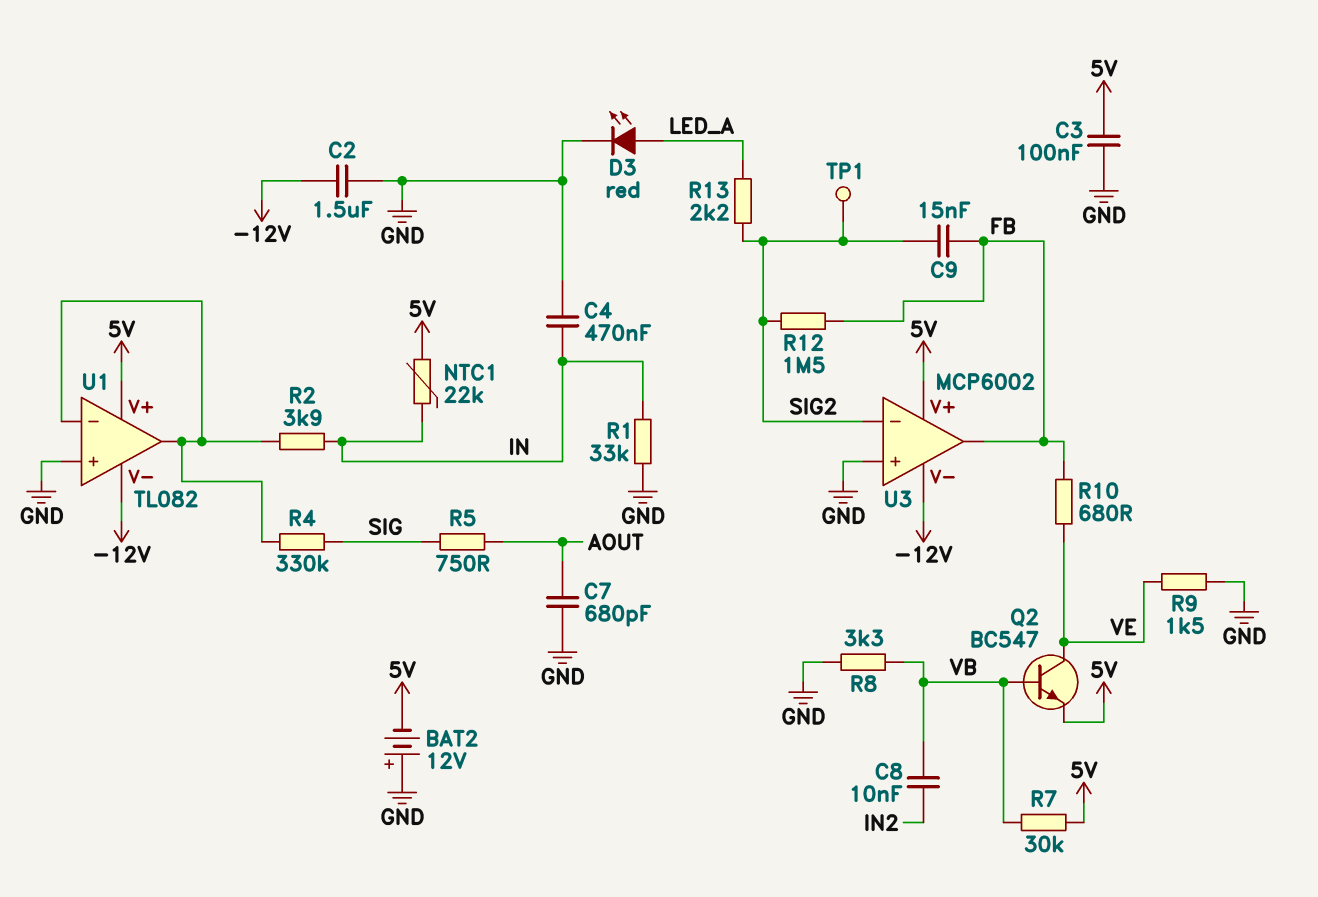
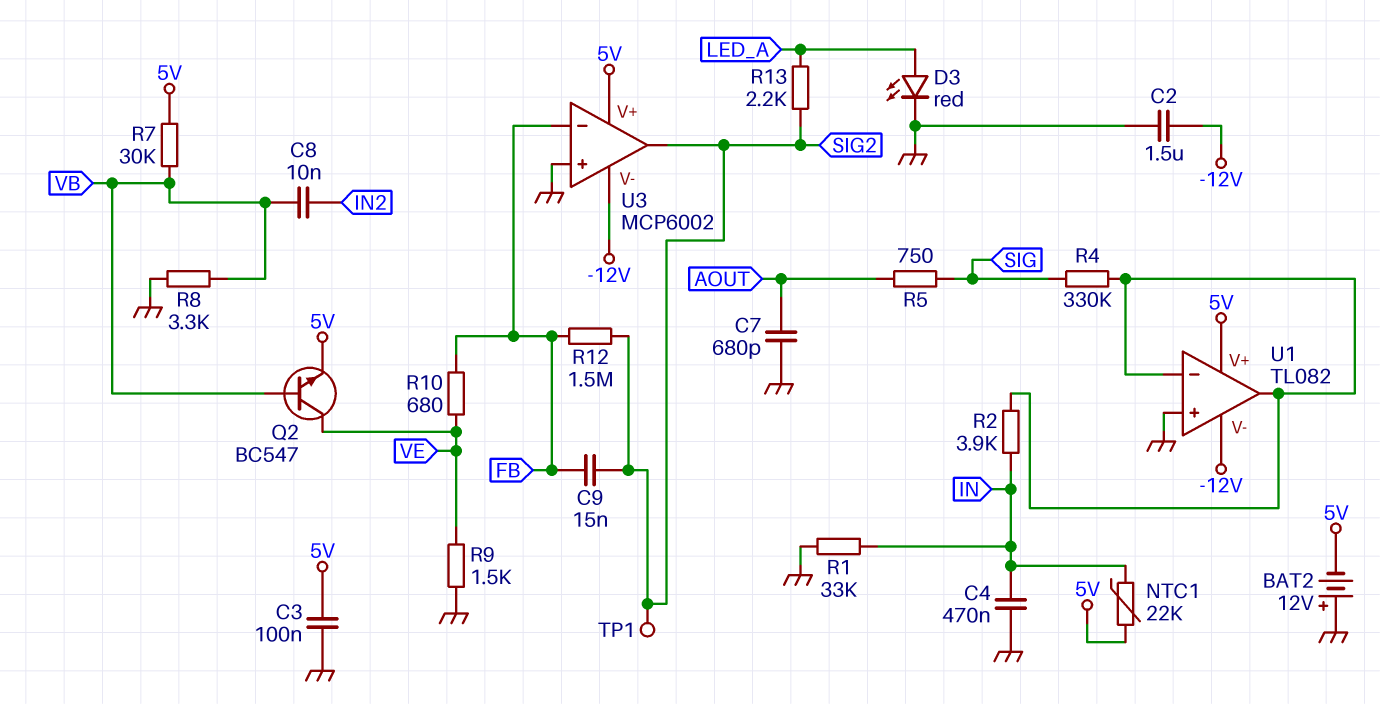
U3 pin in-: SIG2 -> FB
U3 pin out: FB -> SIG2

